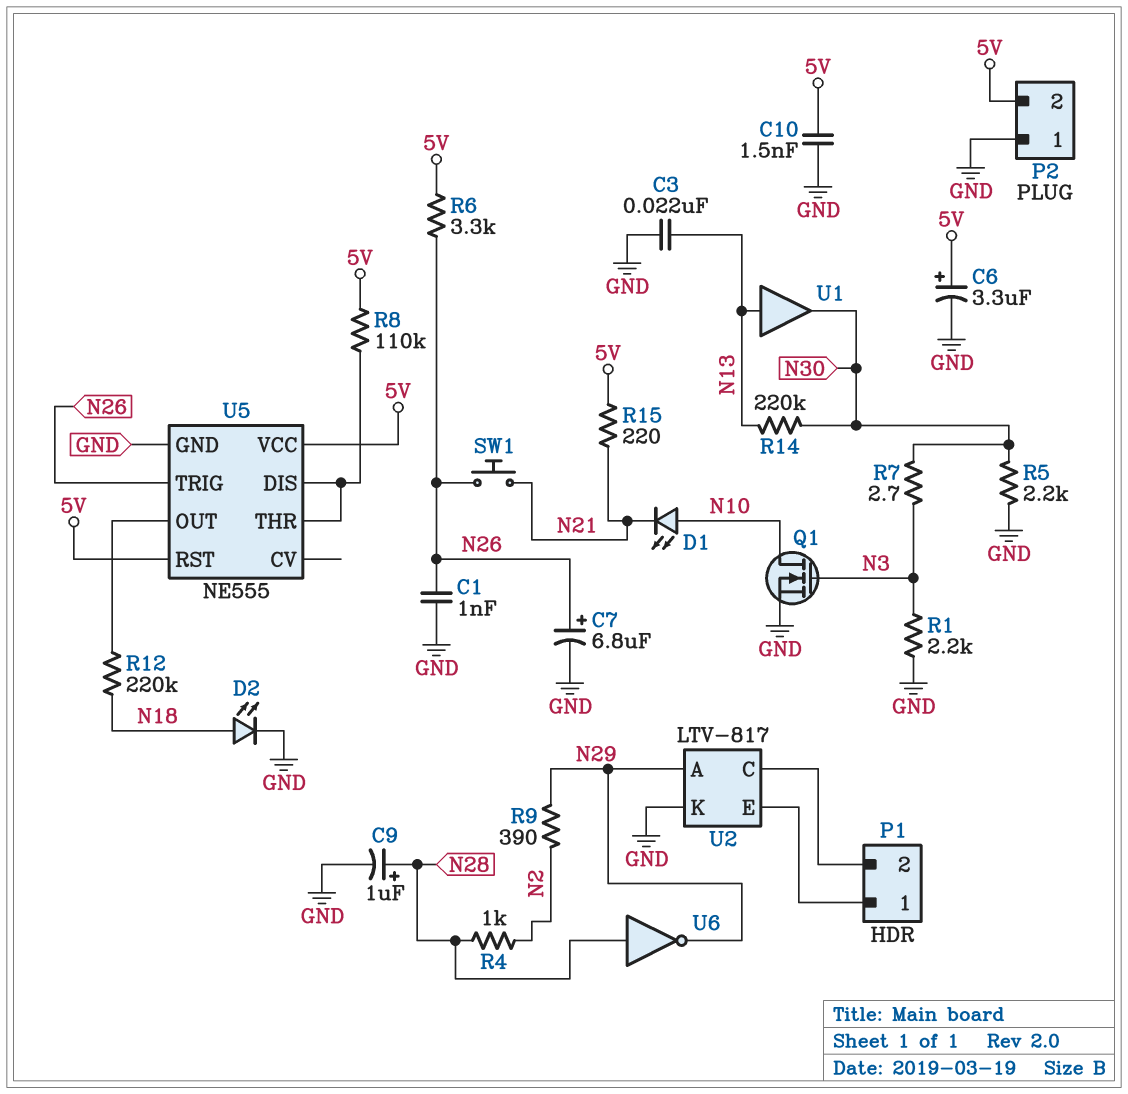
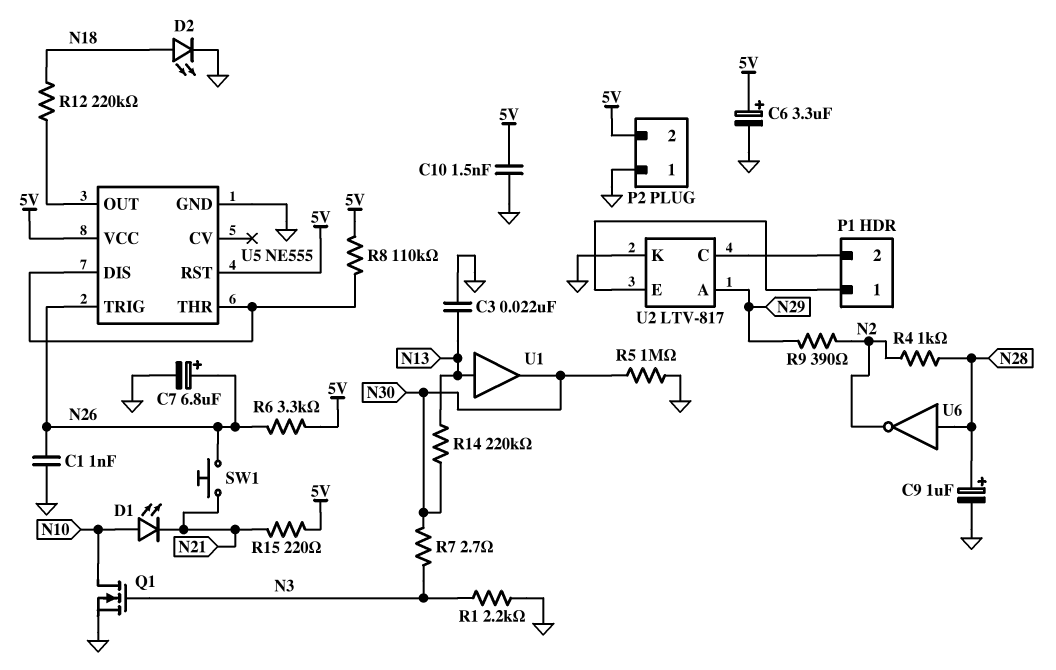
R5: 2.2k (GND, N30) -> 1M (GND, N30)
U6: NOT (in N28, out N29) -> NOT (in N28, out N2)

